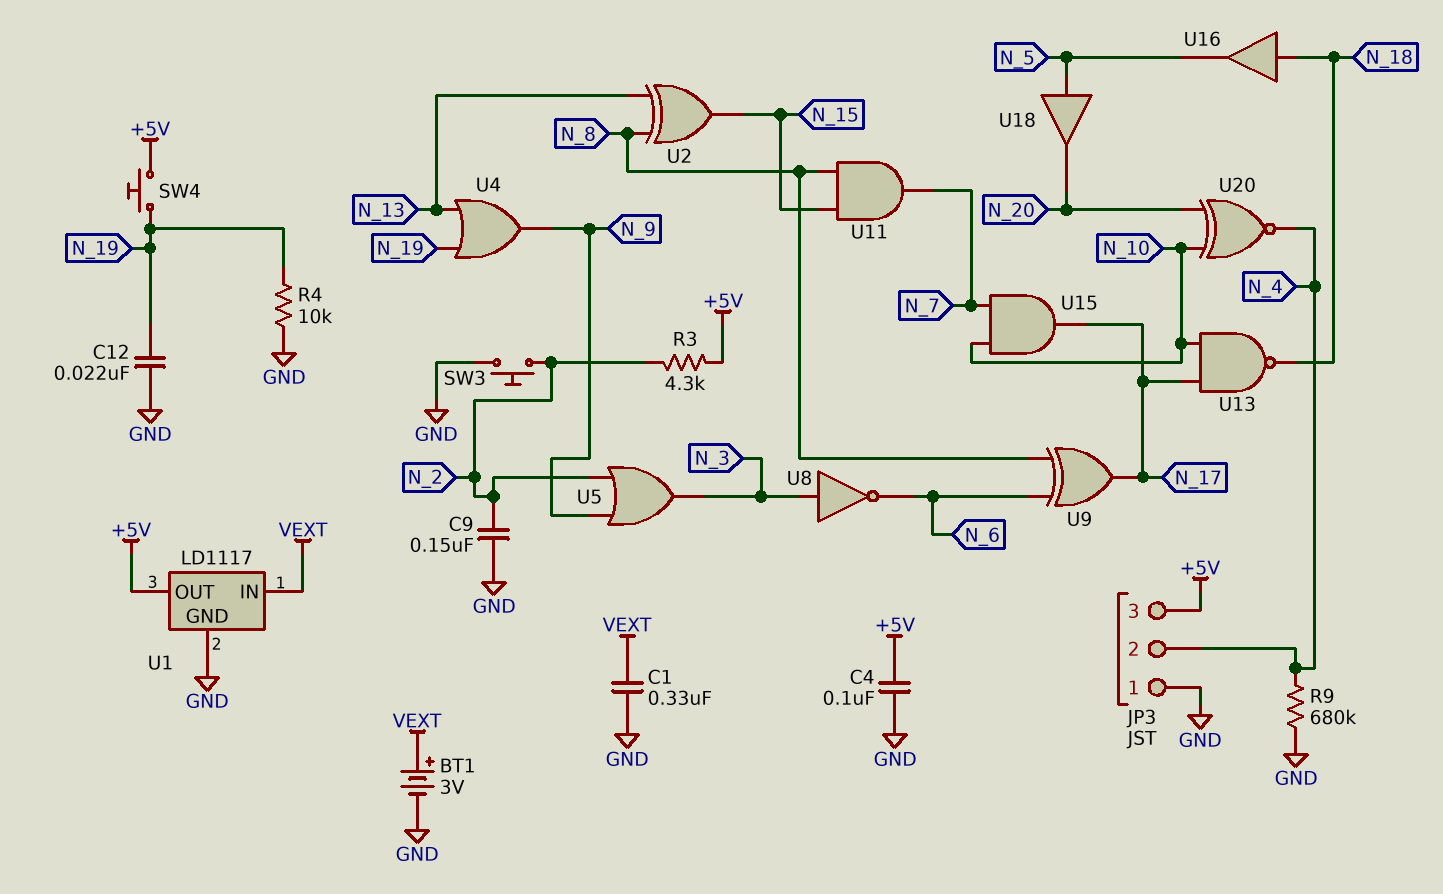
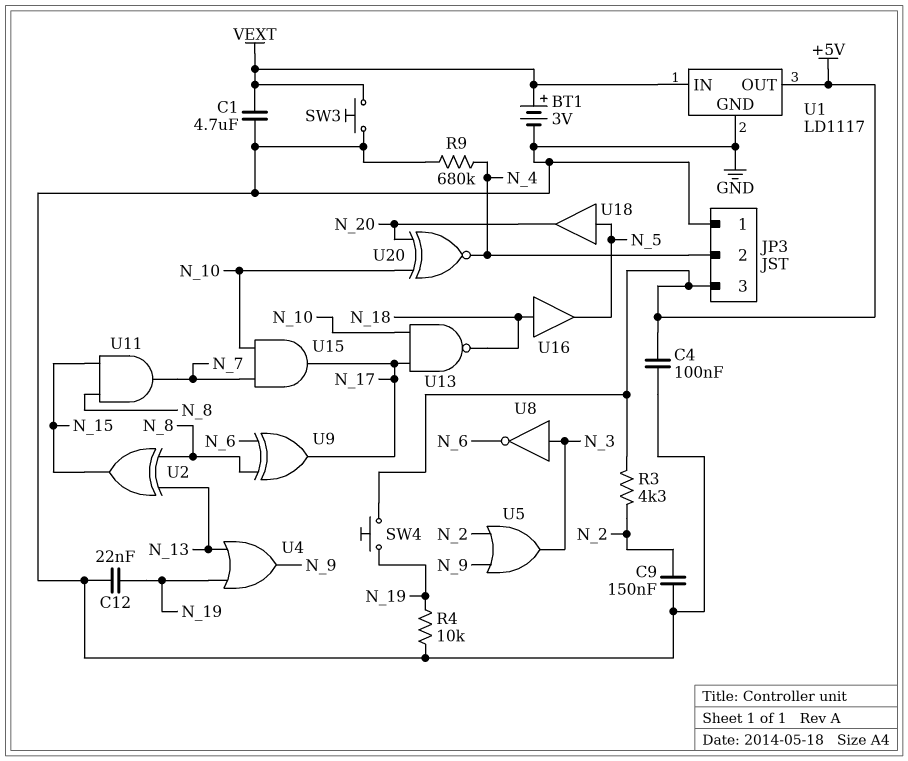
C1: 330nF (GND, VEXT) -> 4.7uF (GND, VEXT)
SW3: button (GND, N_2) -> button (GND, VEXT)

